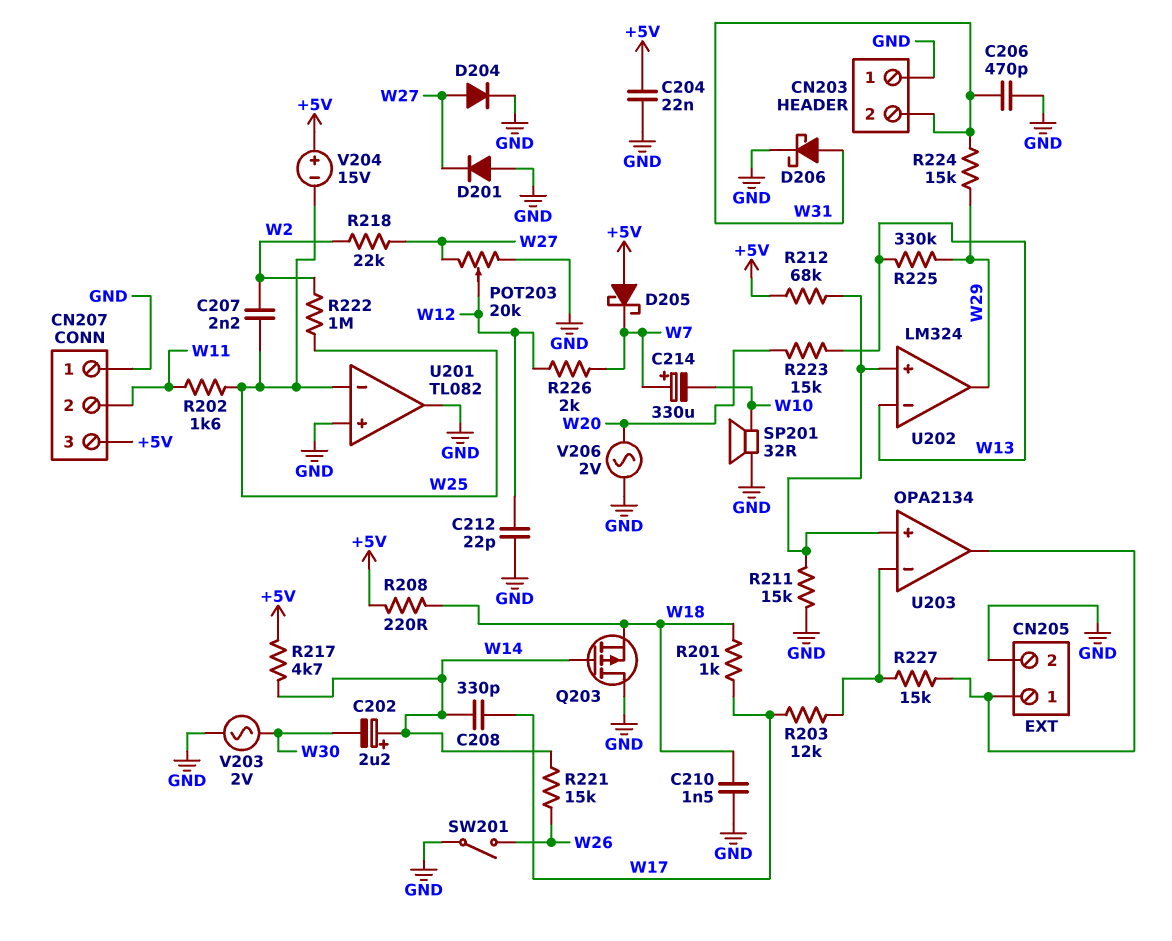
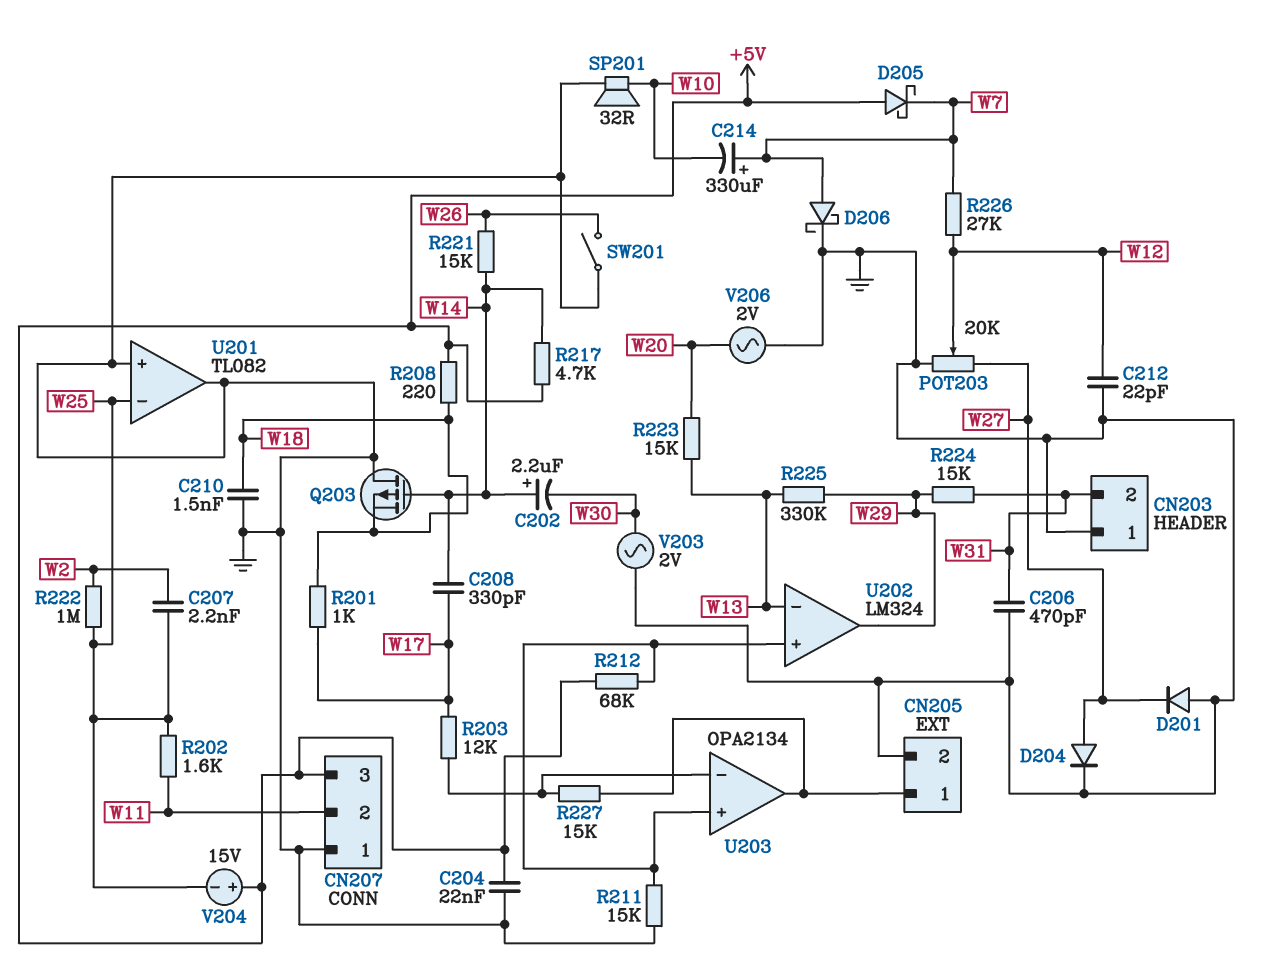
D206: schottky (A W31, K GND) -> schottky (A W7, K GND)
R218: 22k (W2, W27) -> none
R226: 2k (W7, W12) -> 27k (W7, W12)

